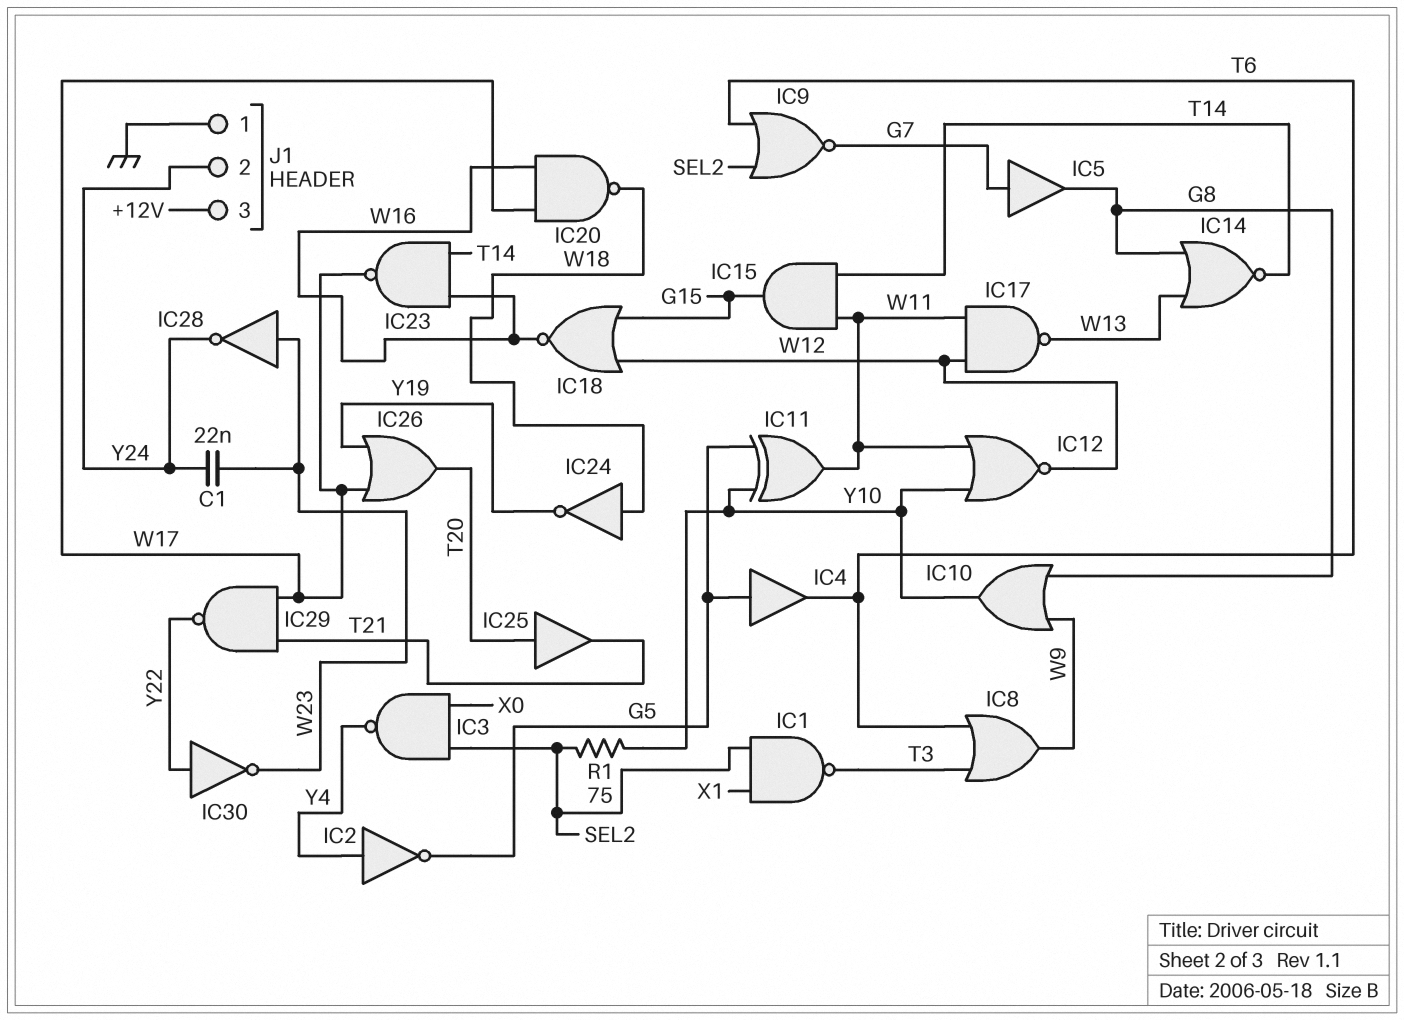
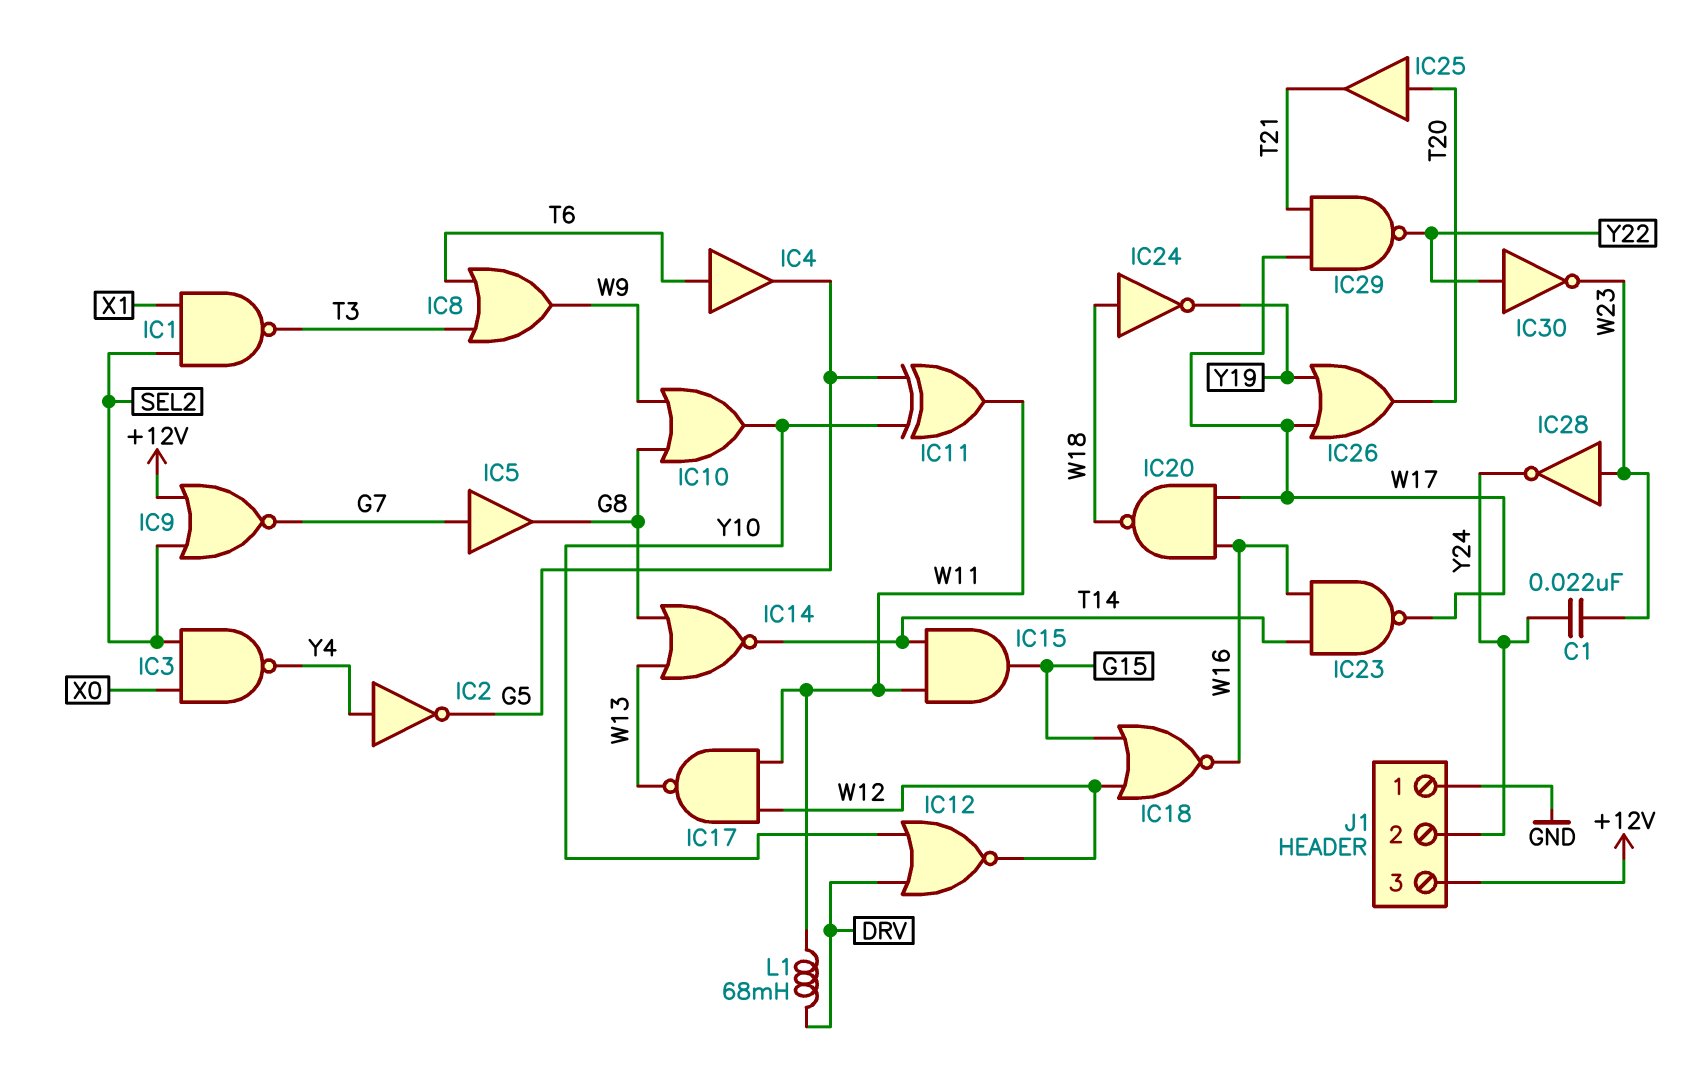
IC4: buffer (in G5, out T6) -> buffer (in T6, out G5)
IC9: NOR (in SEL2, in T6, out G7) -> NOR (in +12V, in SEL2, out G7)
IC12: NOR (in W11, in Y10, out W12) -> NOR (in DRV, in Y10, out W12)
L1: none -> 68mH (DRV, W11)
R1: 75 (SEL2, Y10) -> none

